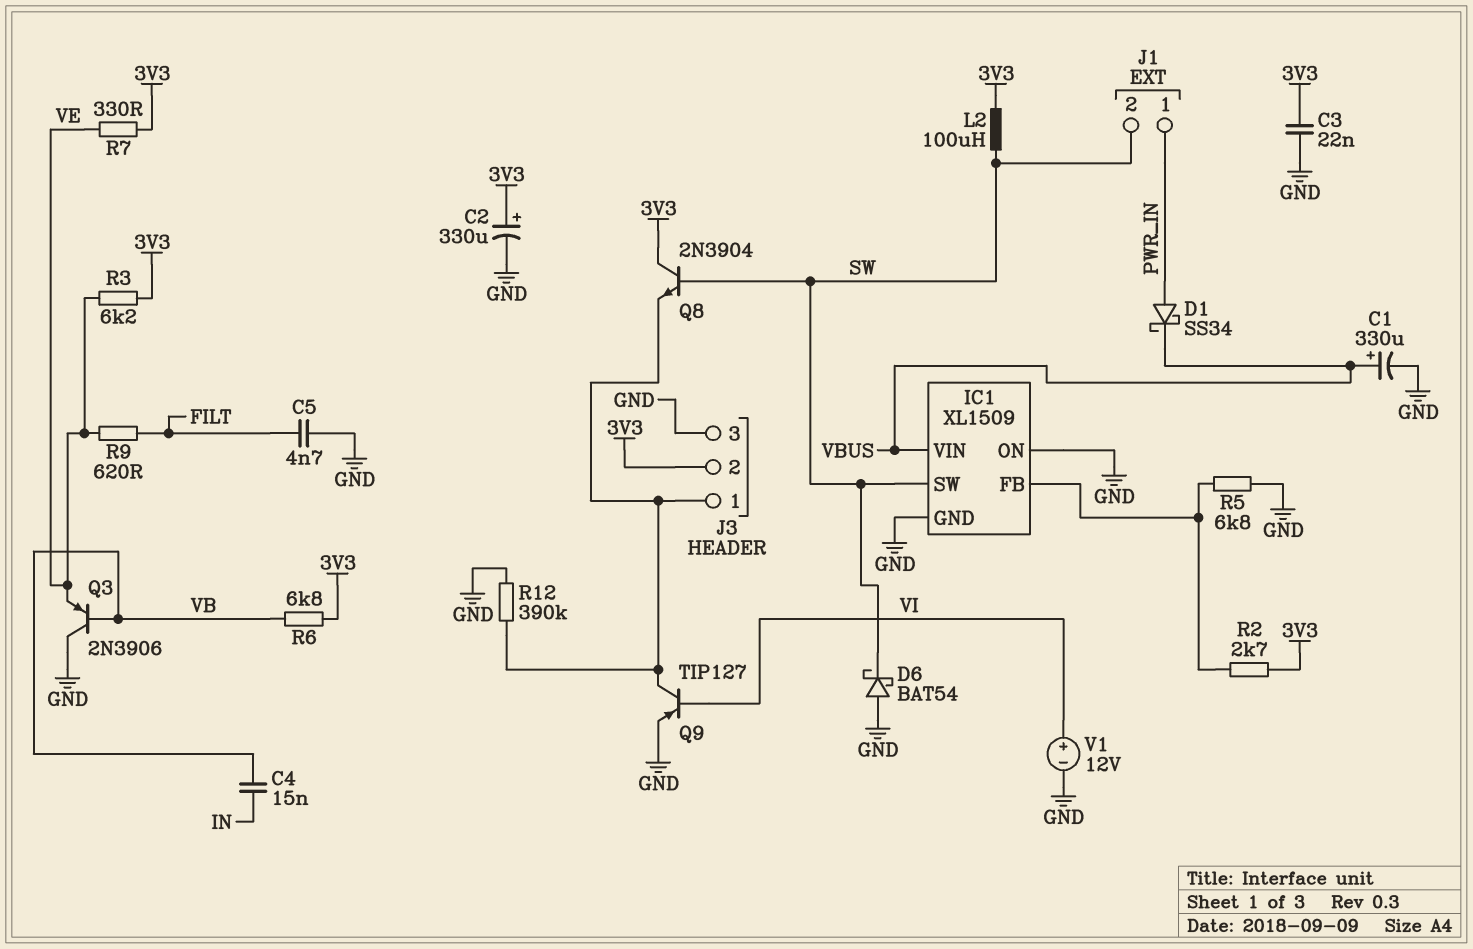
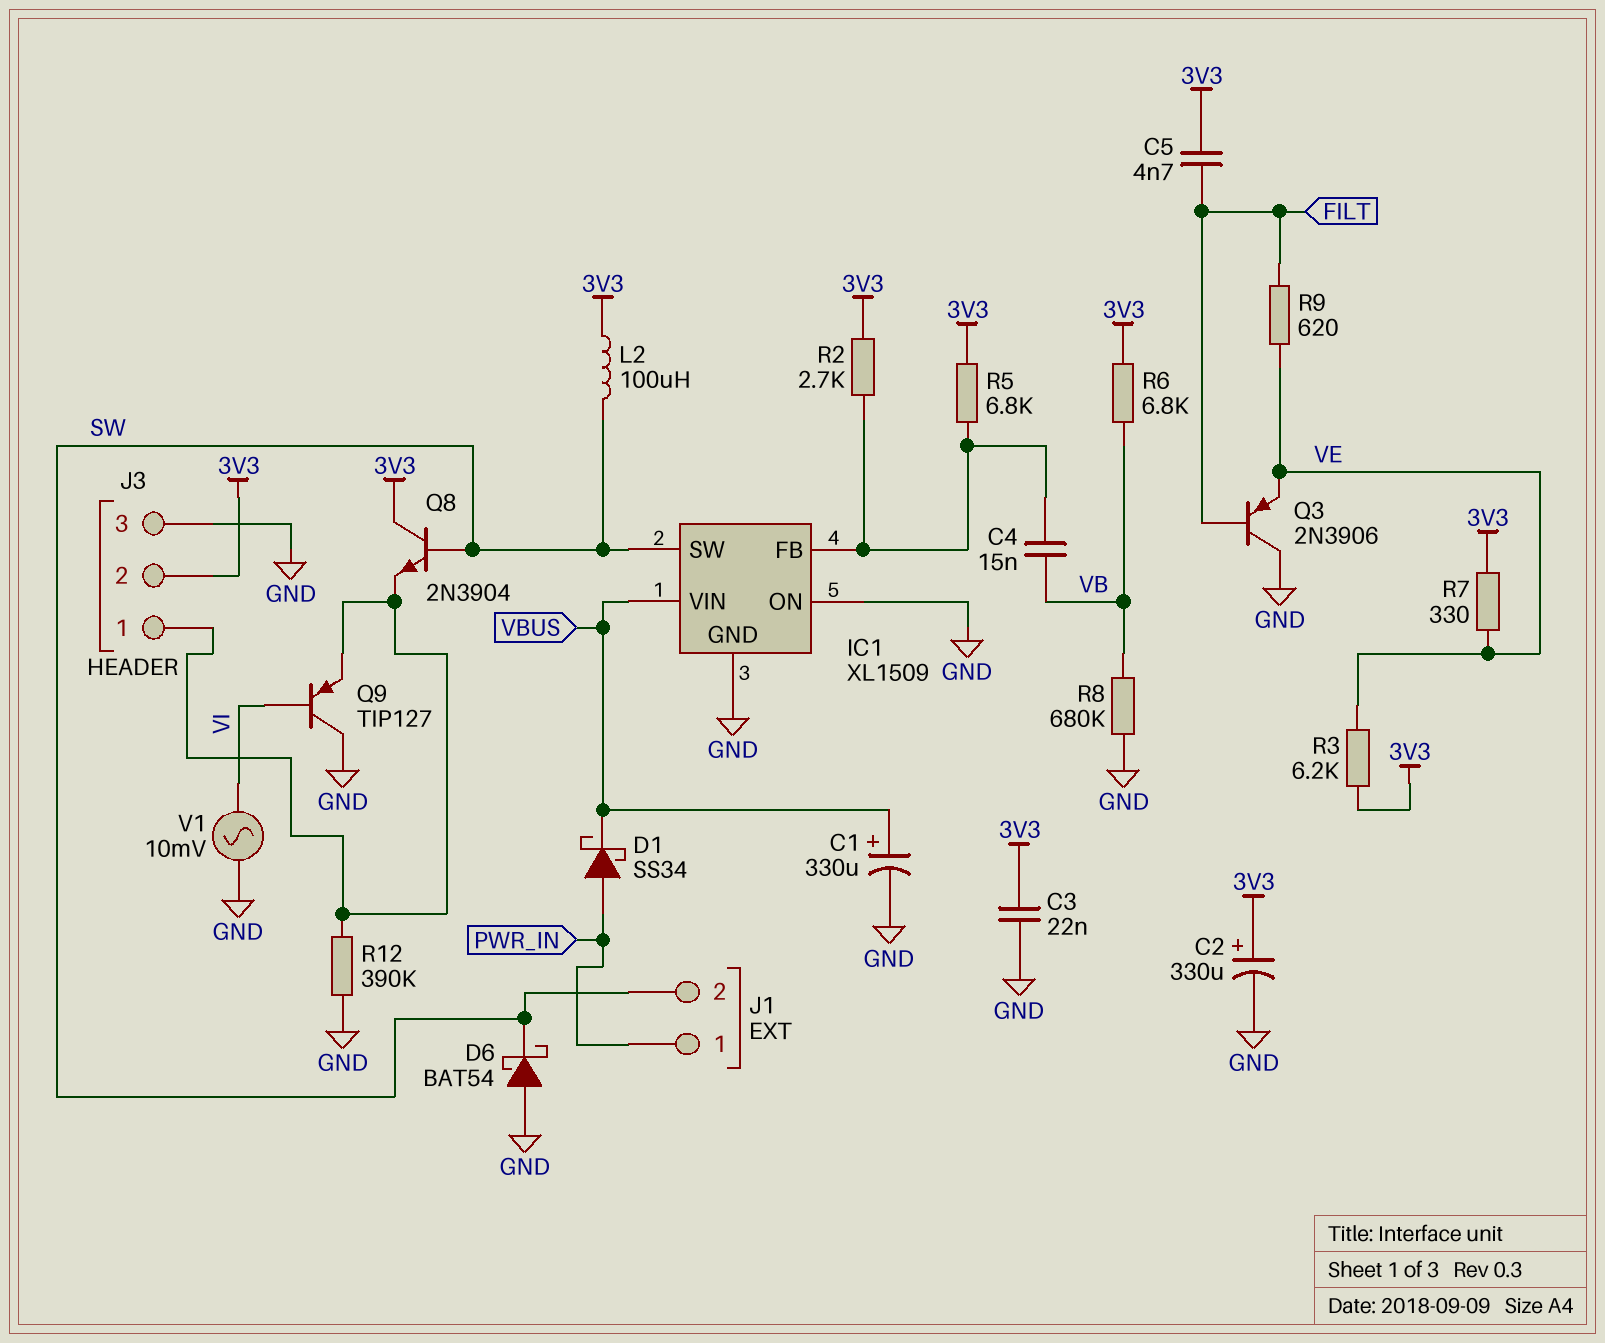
C4: 15nF (IN, VB) -> 15nF (IC1/FB, VB)
C5: 4.7nF (FILT, GND) -> 4.7nF (3V3, FILT)
Q3: PNP 2N3906 (B VB, C GND, E VE) -> PNP 2N3906 (B FILT, C GND, E VE)
Q9: PNP TIP127 (B VI, C J3/1, E GND) -> PNP TIP127 (B VI, C GND, E J3/1)
R5: 6.8k (GND, IC1/FB) -> 6.8k (3V3, IC1/FB)
R8: none -> 680k (GND, VB)
V1: 12V (plus VI, minus GND) -> AC 10mV (GND, VI)

